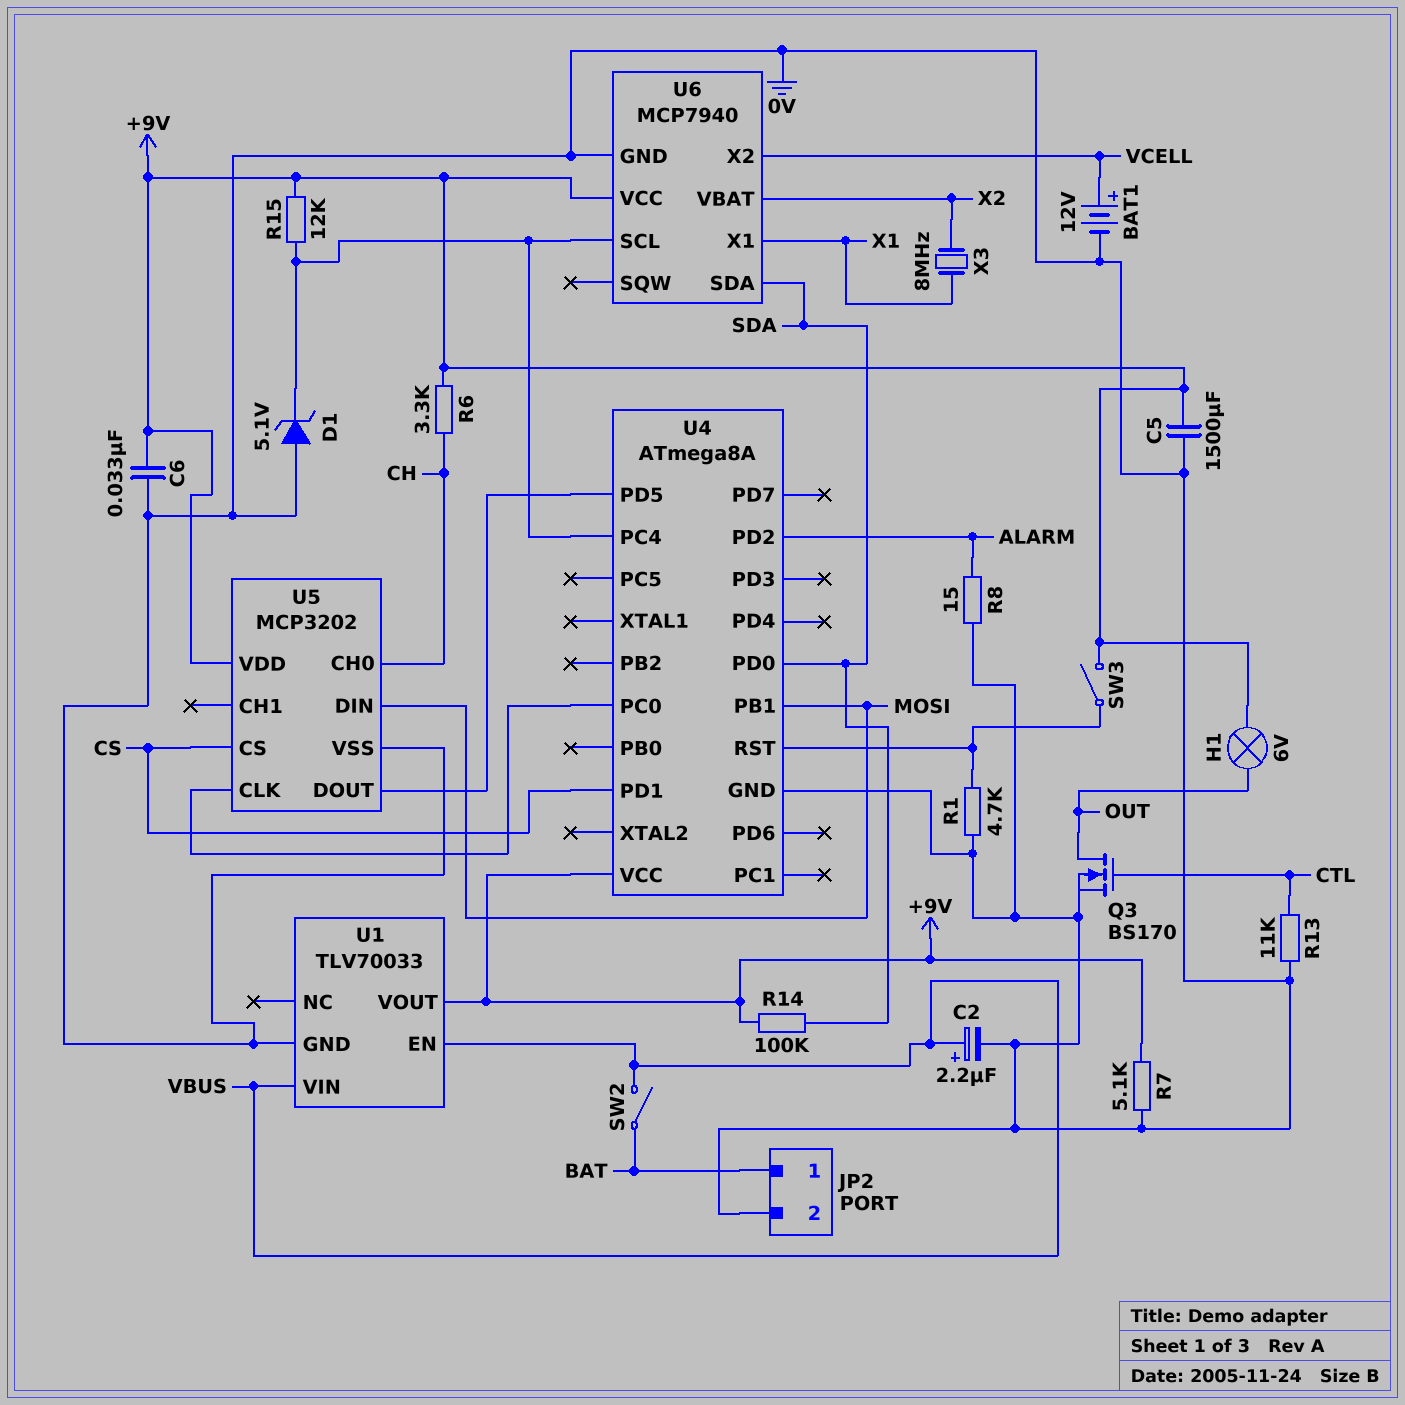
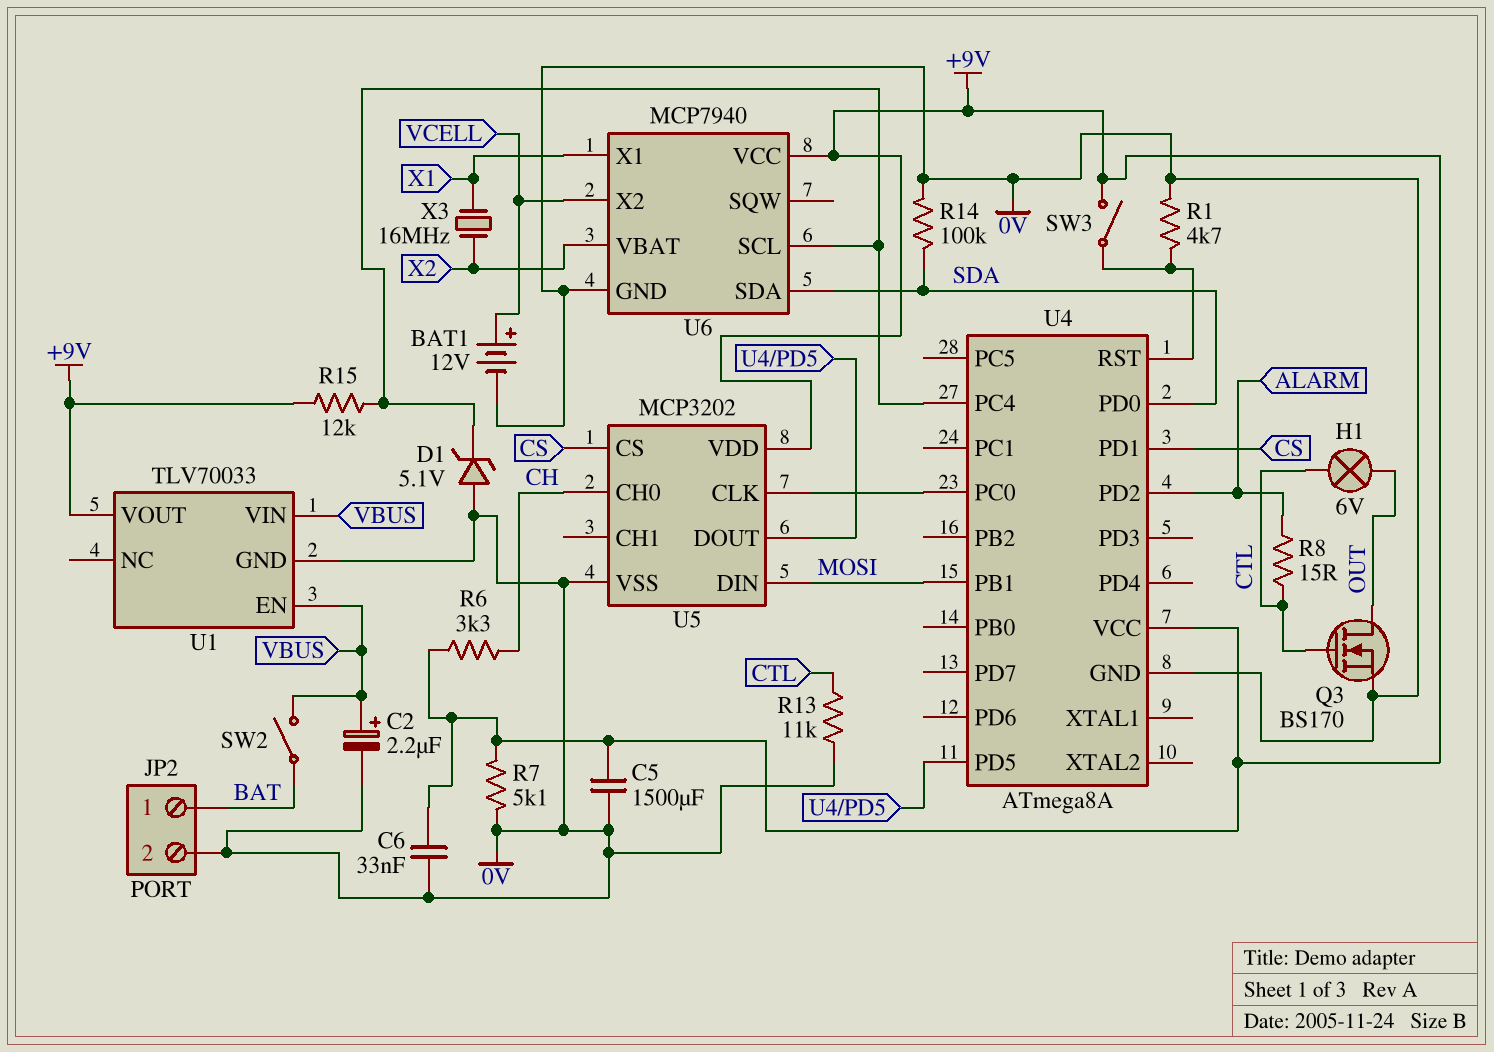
H1: lamp 6V (+9V, OUT) -> lamp 6V (CTL, OUT)
R8: 15 (0V, ALARM) -> 15 (ALARM, CTL)
R14: 100k (+9V, SDA) -> 100k (0V, SDA)
X3: 8MHz (X1, X2) -> 16MHz (X1, X2)

